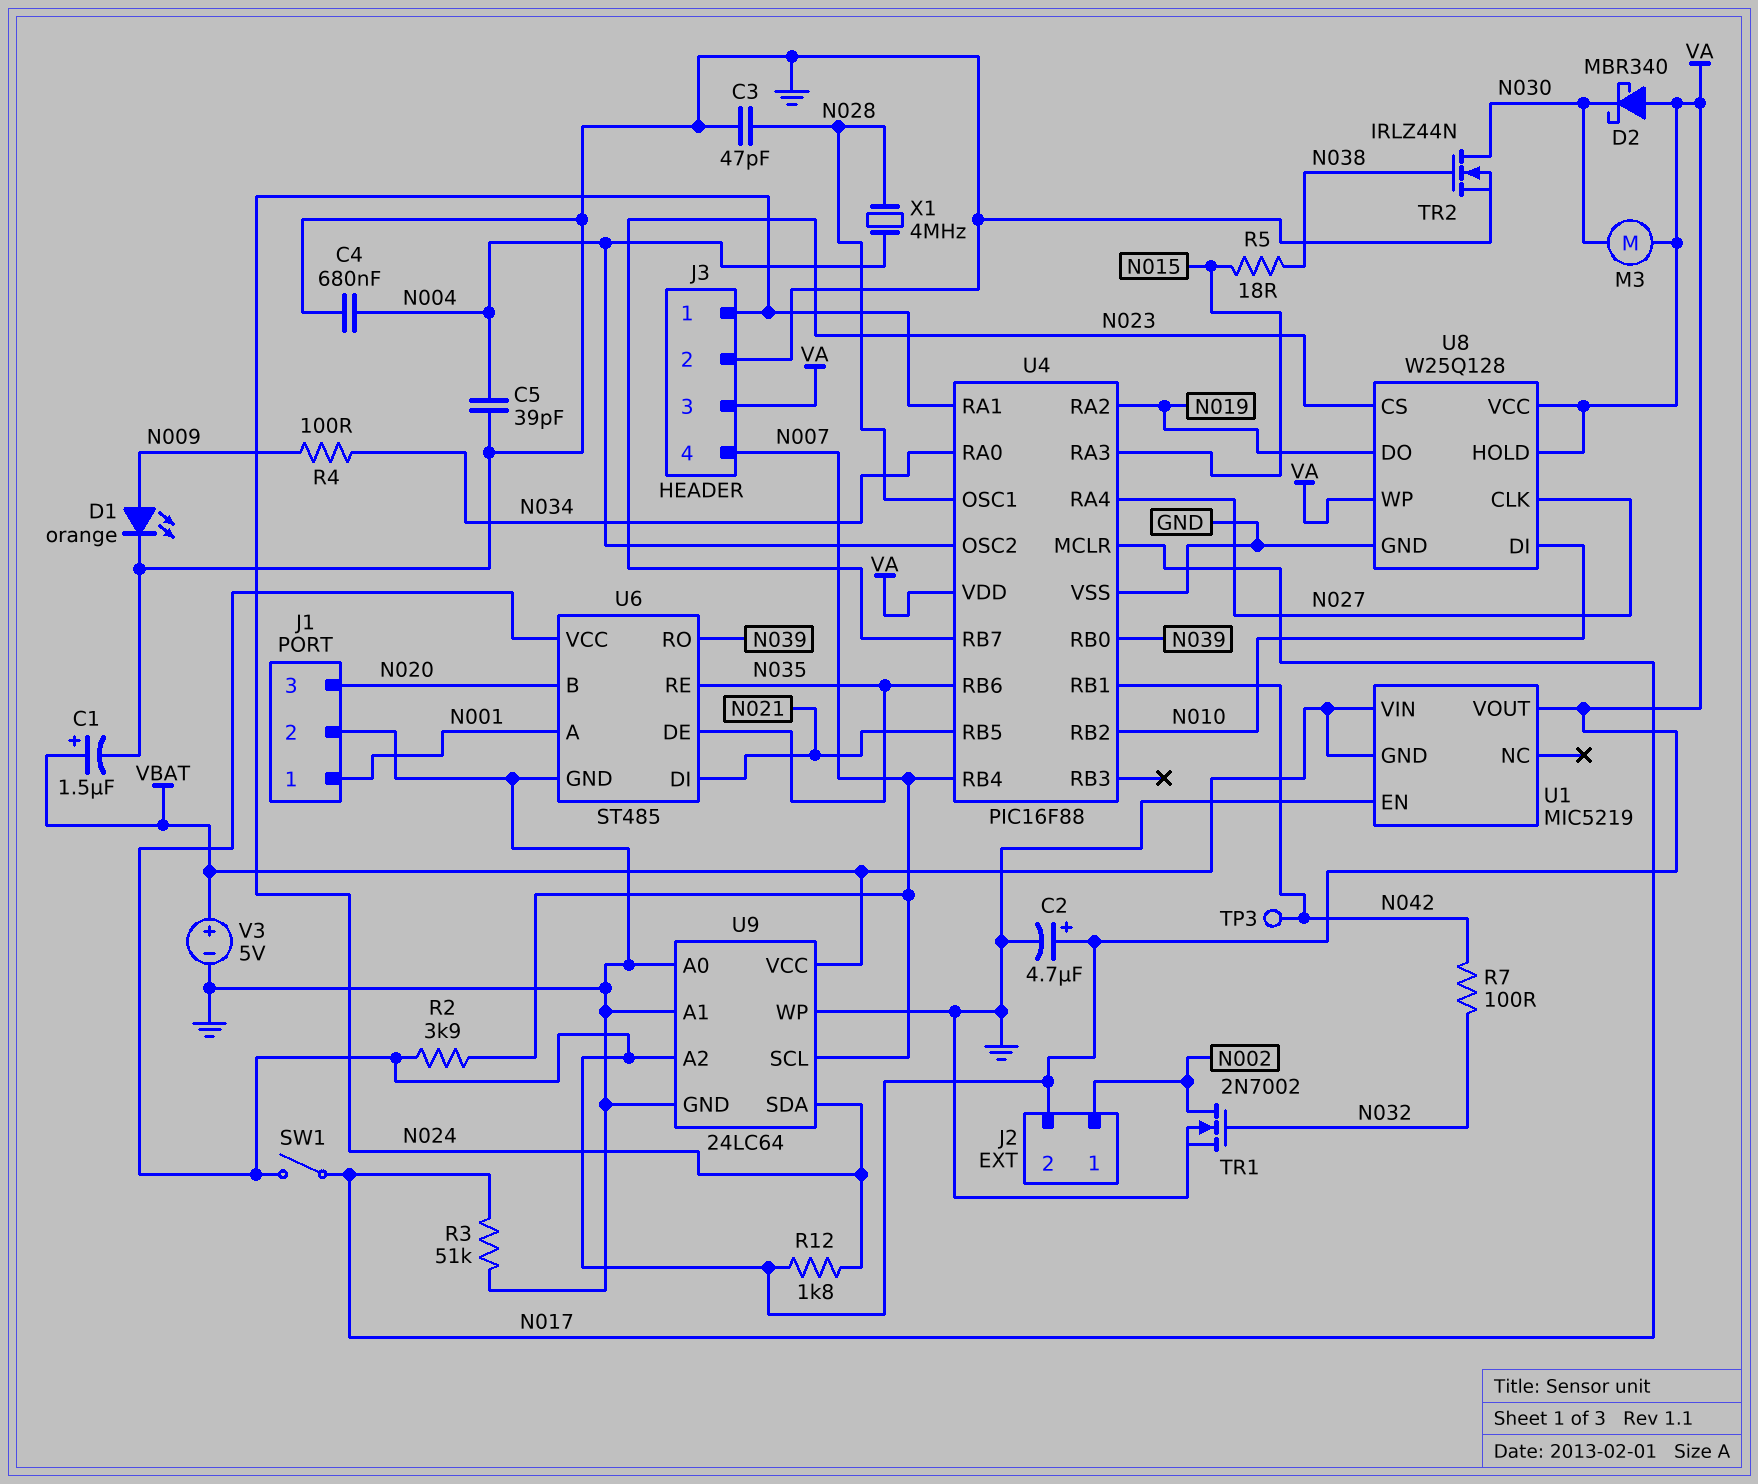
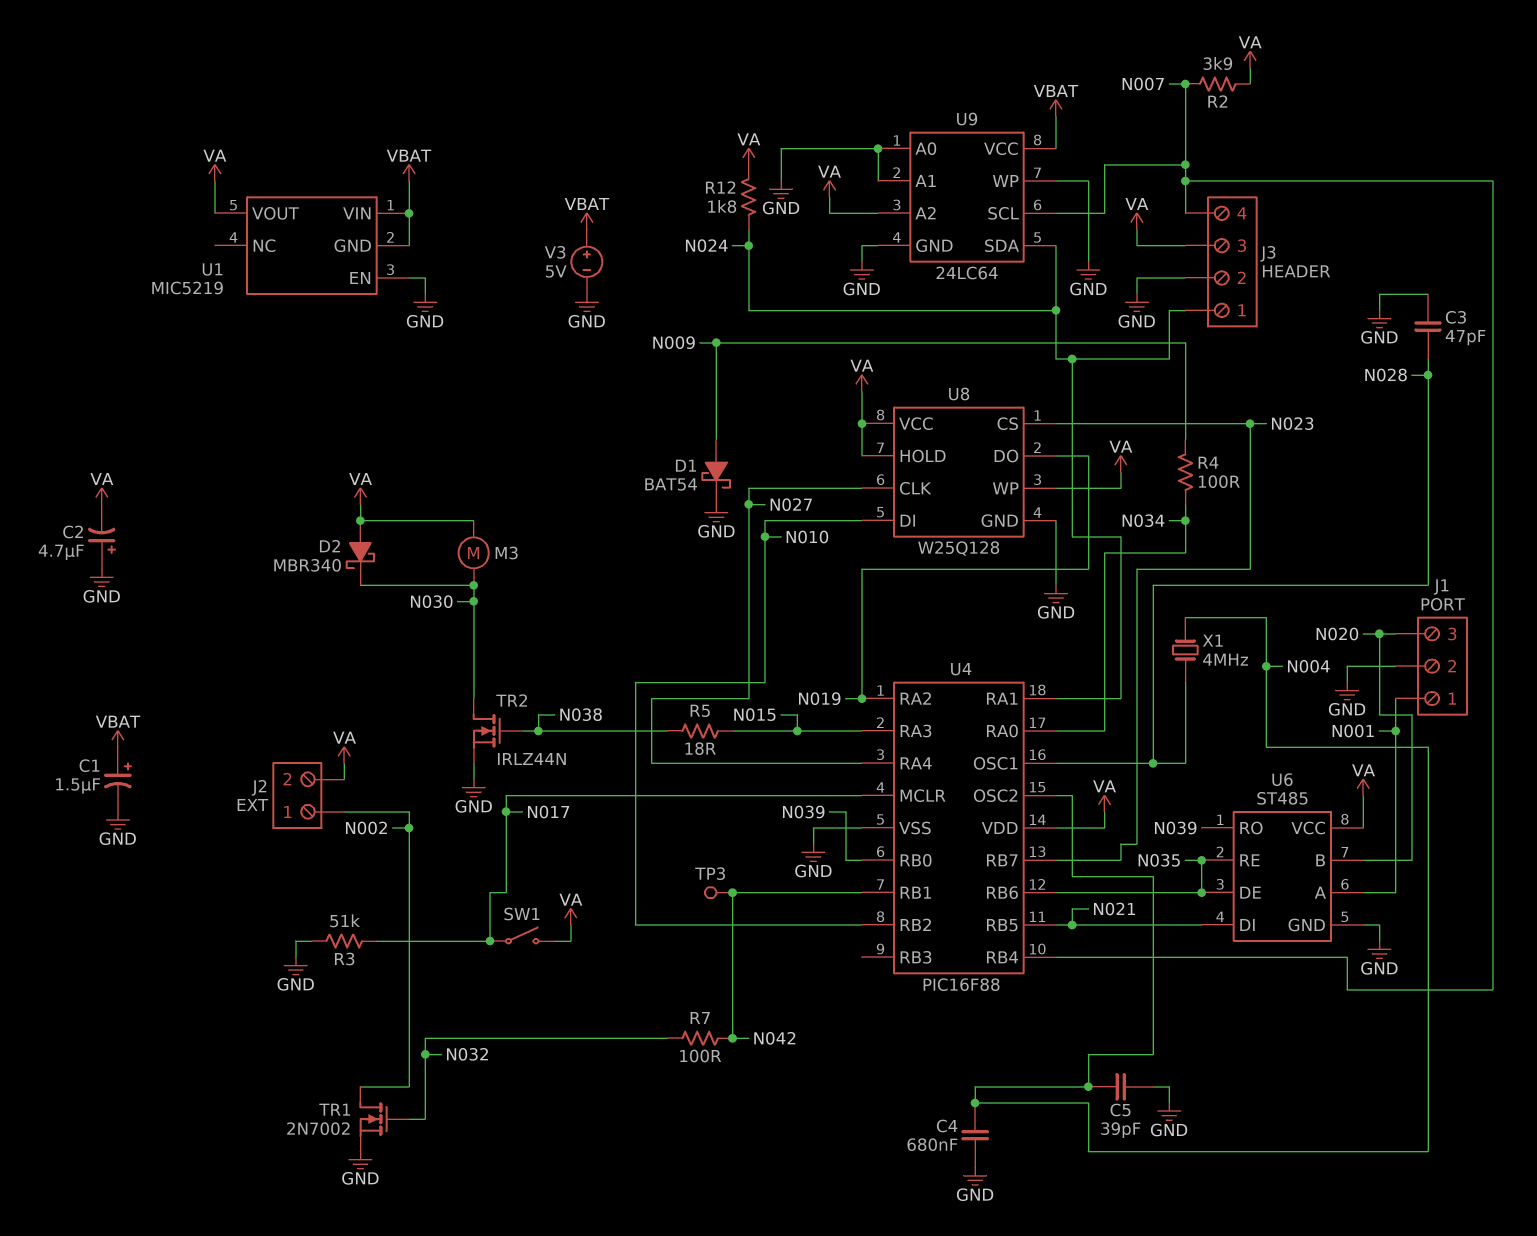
C2: 4.7uF (plus VA, minus GND) -> 4.7uF (plus GND, minus VA)
D1: LED orange (A N009, K GND) -> schottky BAT54 (A N009, K GND)

